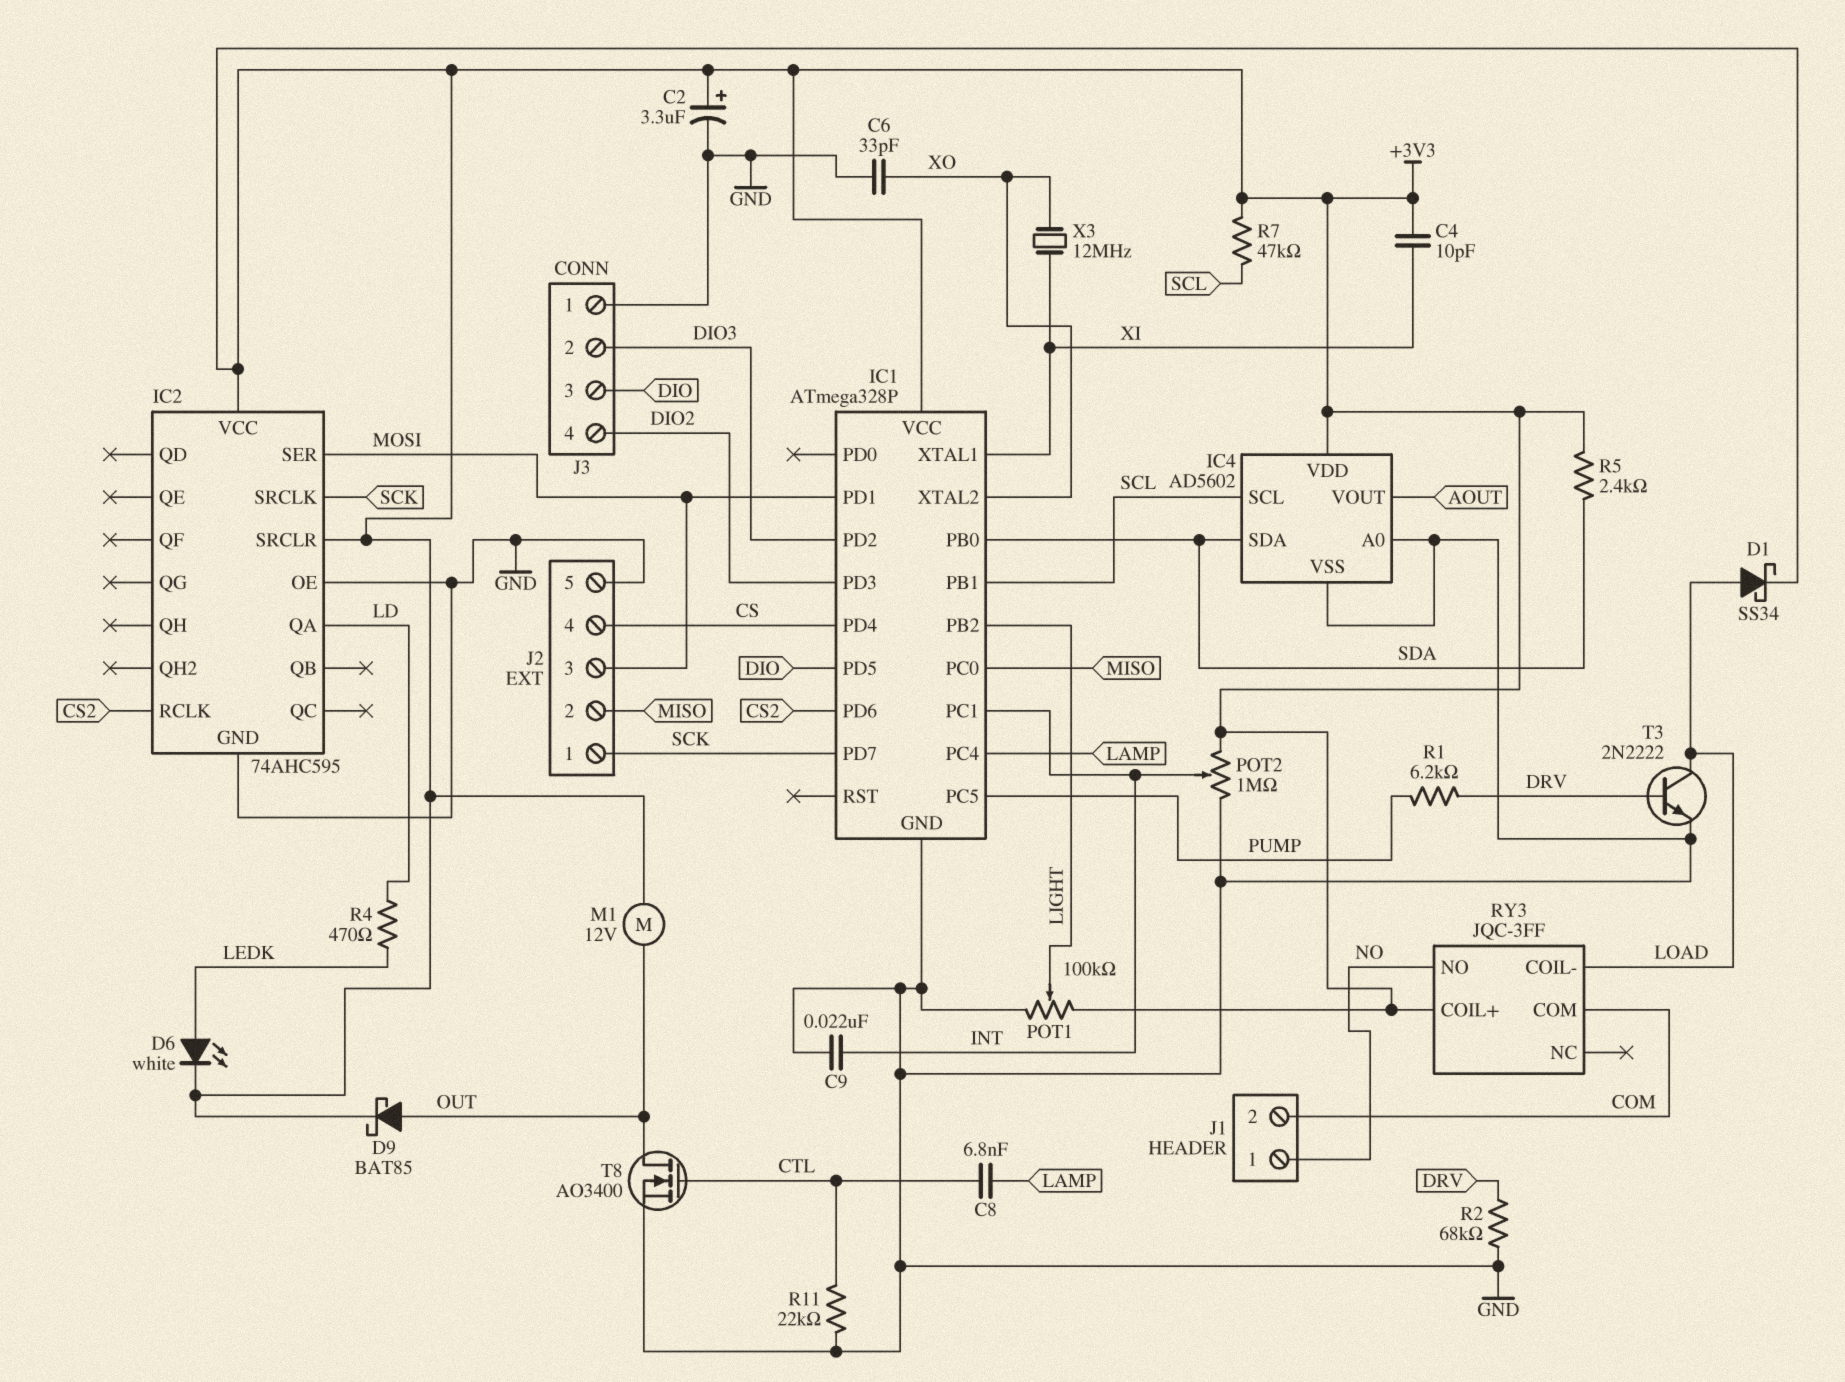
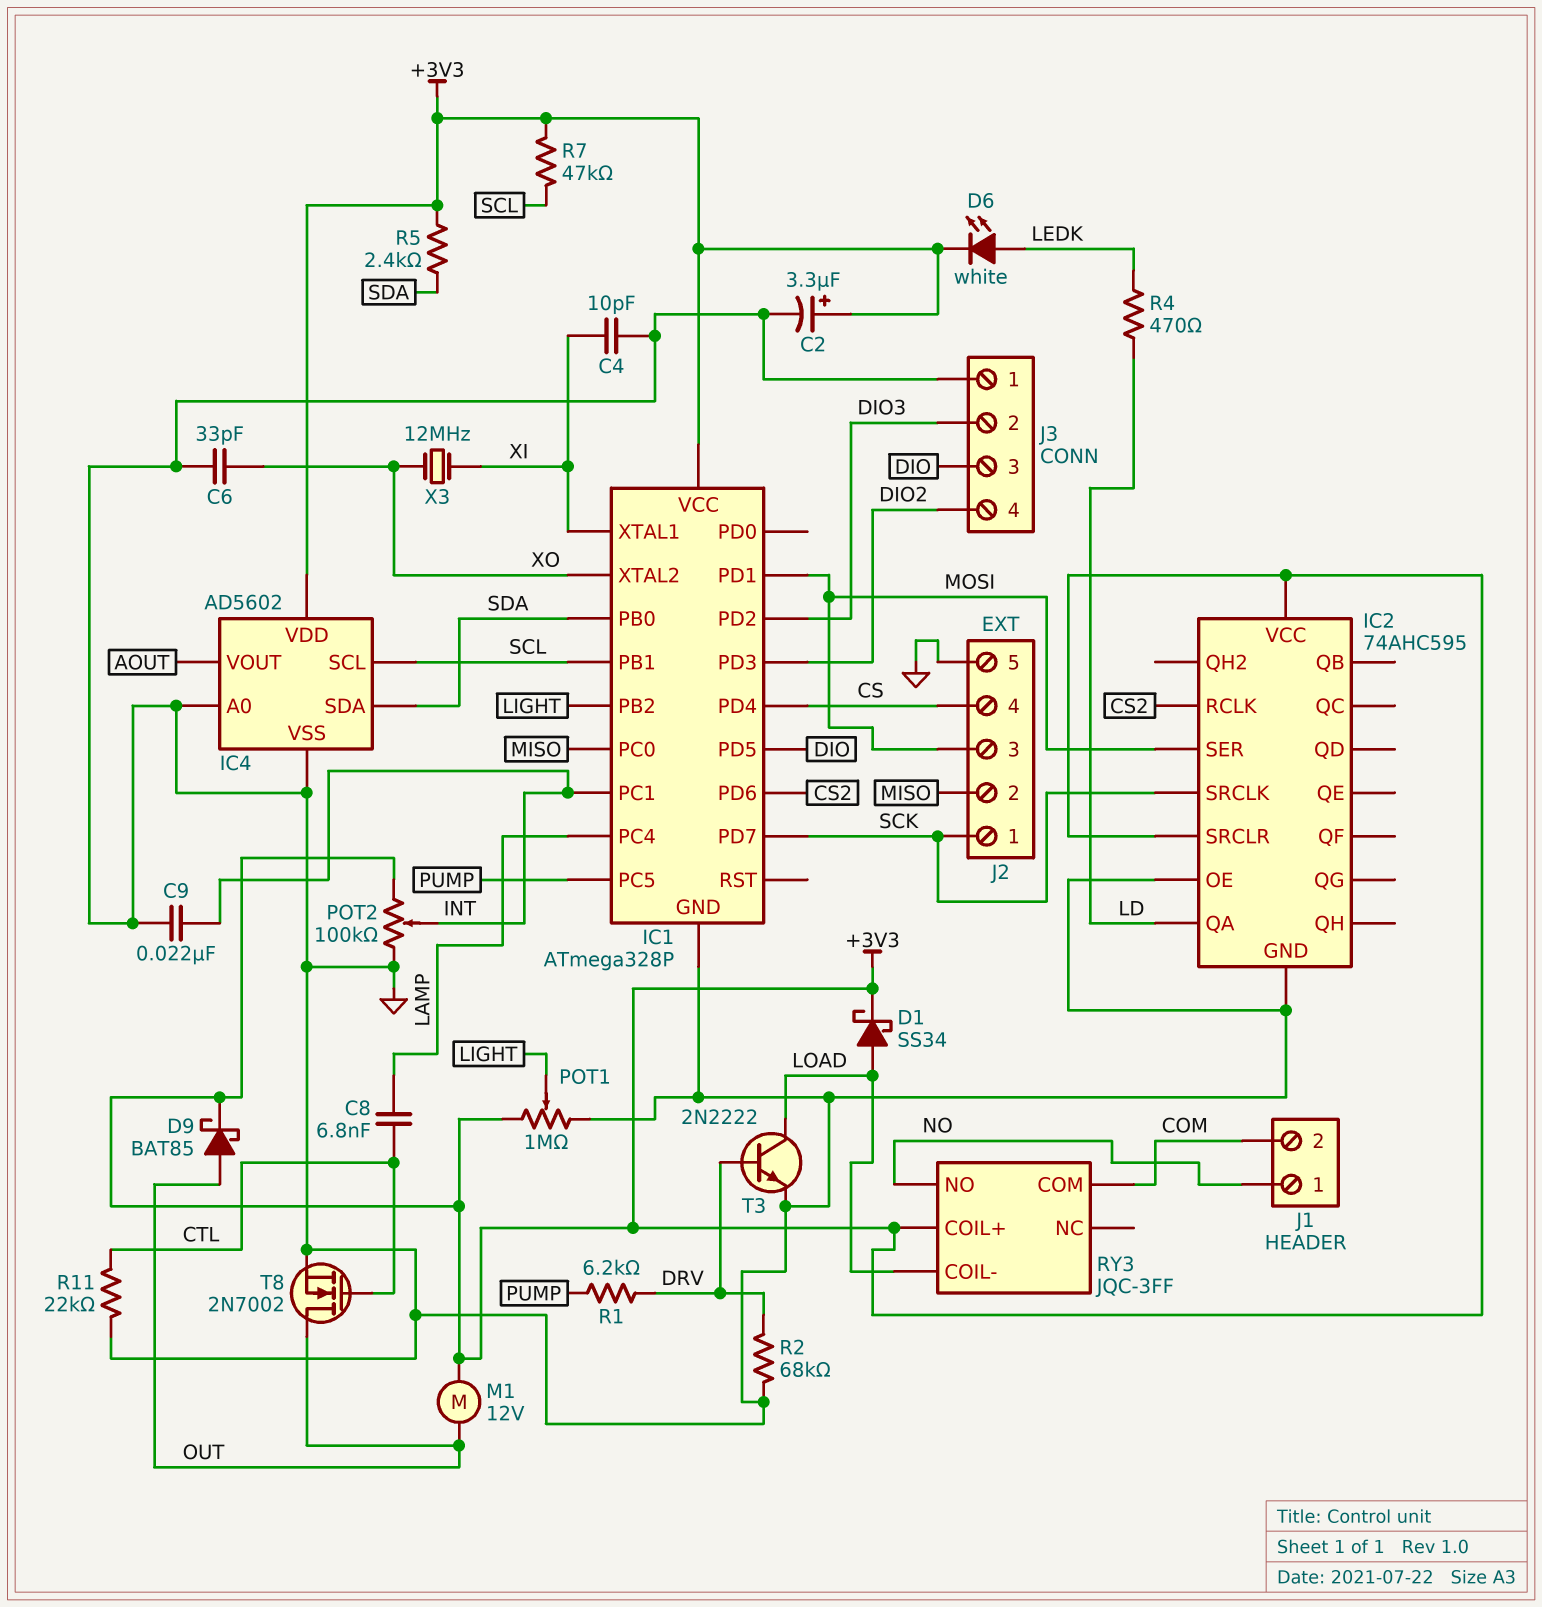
C4: 10pF (+3V3, XI) -> 10pF (GND, XI)
POT1: 100k (+3V3, GND, wiper LIGHT) -> 1M (+3V3, GND, wiper LIGHT)
POT2: 1M (+3V3, GND, wiper INT) -> 100k (+3V3, GND, wiper INT)
T8: NMOS AO3400 (G CTL, D OUT, S GND) -> NMOS 2N7002 (G CTL, D OUT, S GND)

